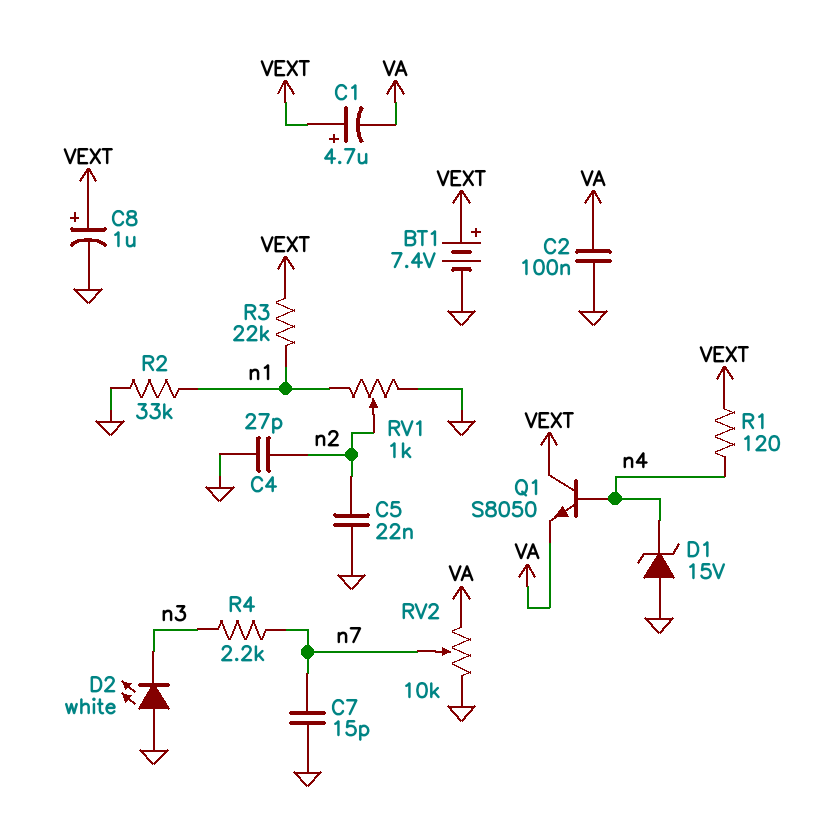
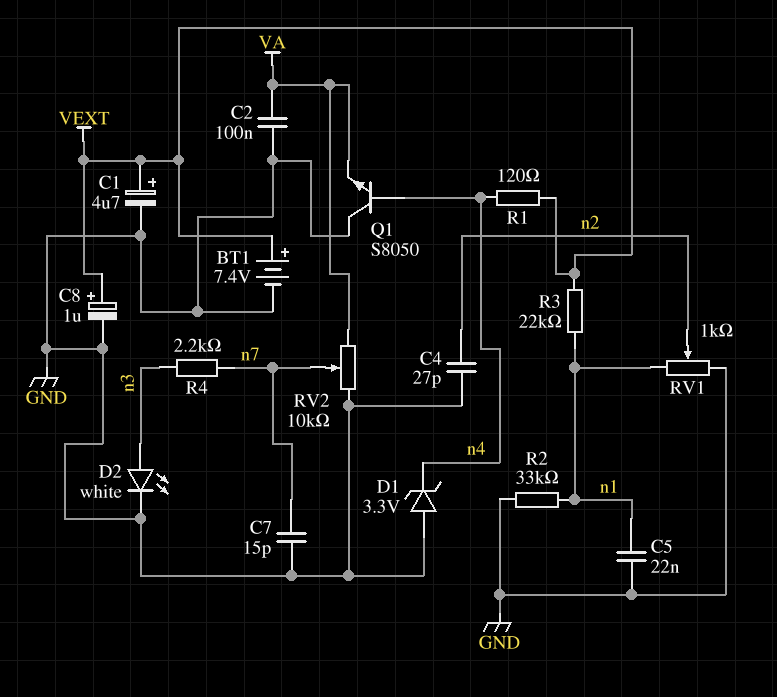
C1: 4.7uF (plus VEXT, minus VA) -> 4.7uF (plus VEXT, minus GND)
C5: 22nF (GND, n2) -> 22nF (GND, n1)
D1: zener 15V (A GND, K n4) -> zener 3.3V (A GND, K n4)
D2: LED white (A GND, K n3) -> LED white (A n3, K GND)
Q1: NPN S8050 (B n4, C VEXT, E VA) -> NPN S8050 (B n4, C GND, E VA)

